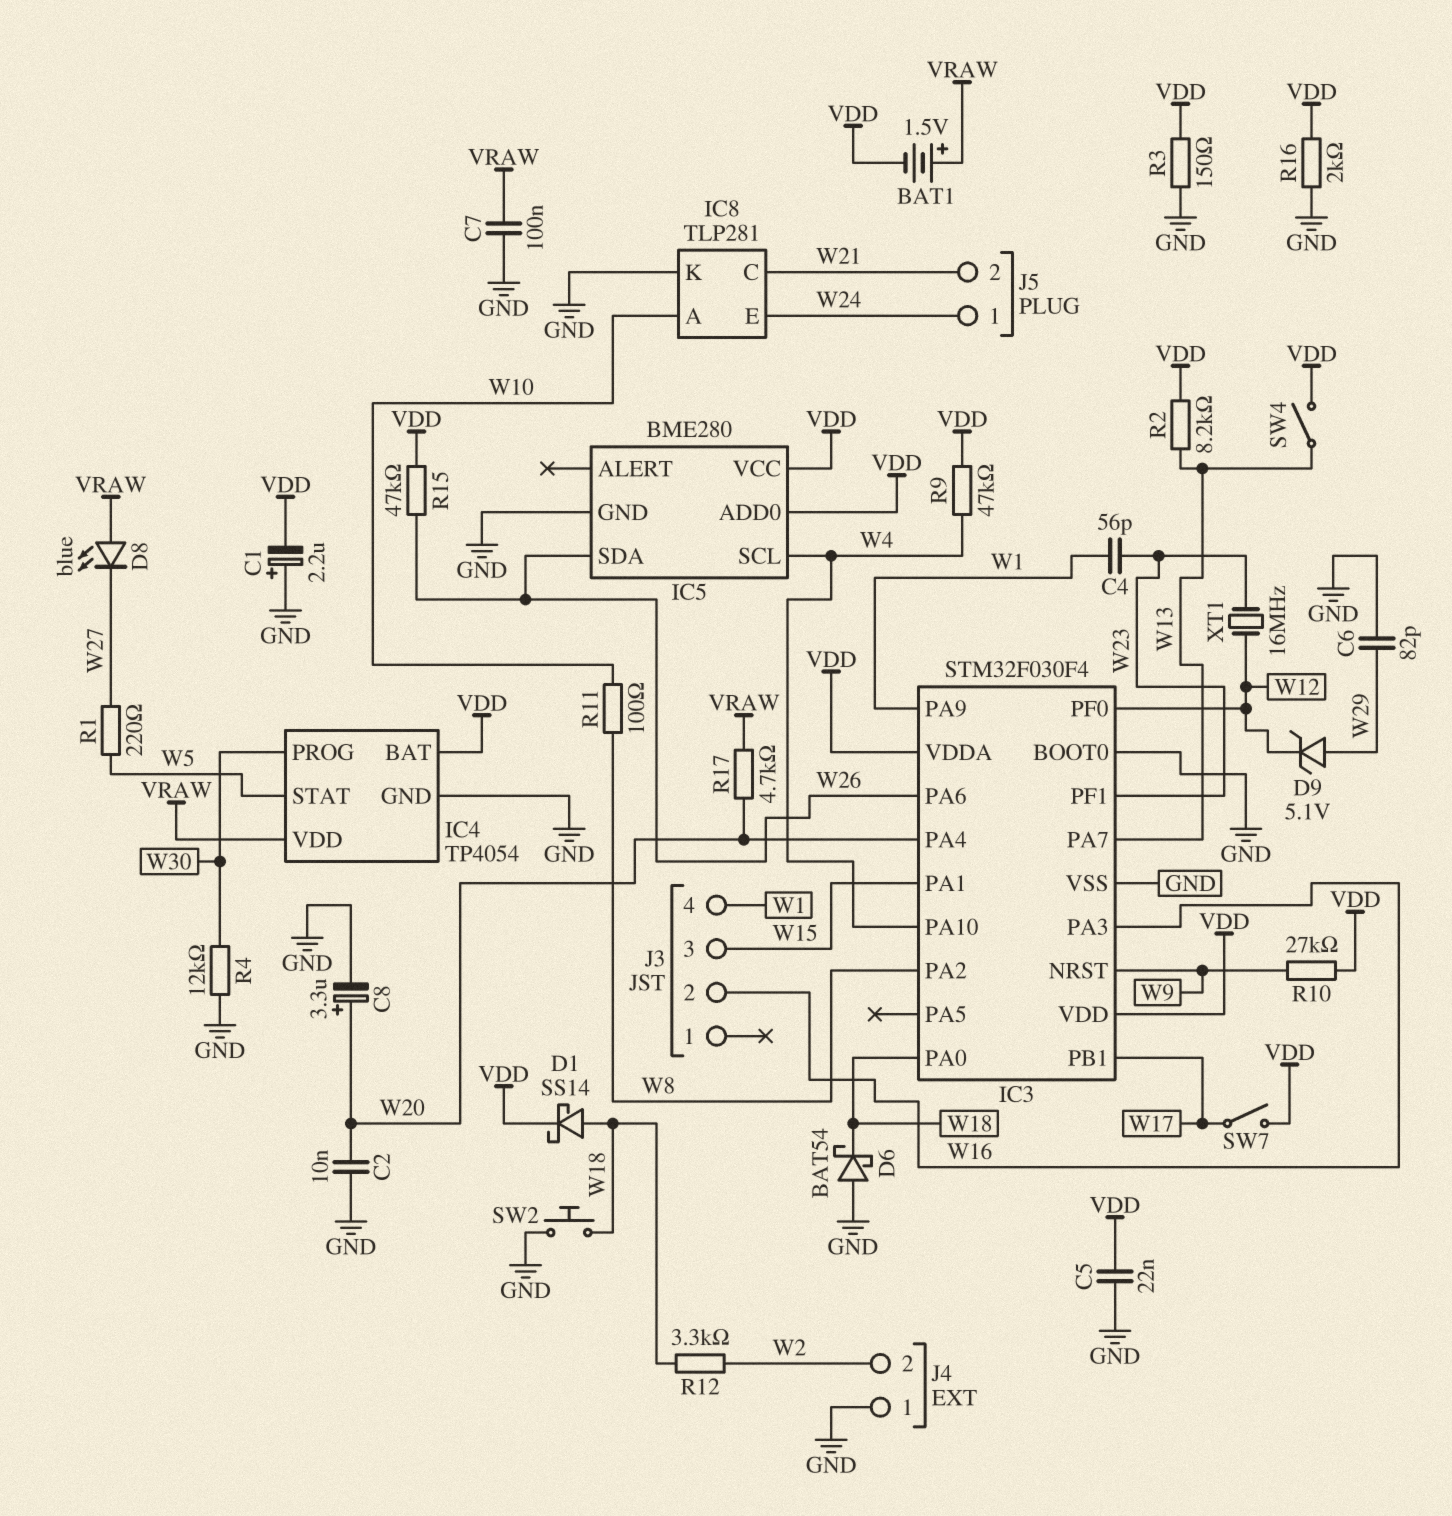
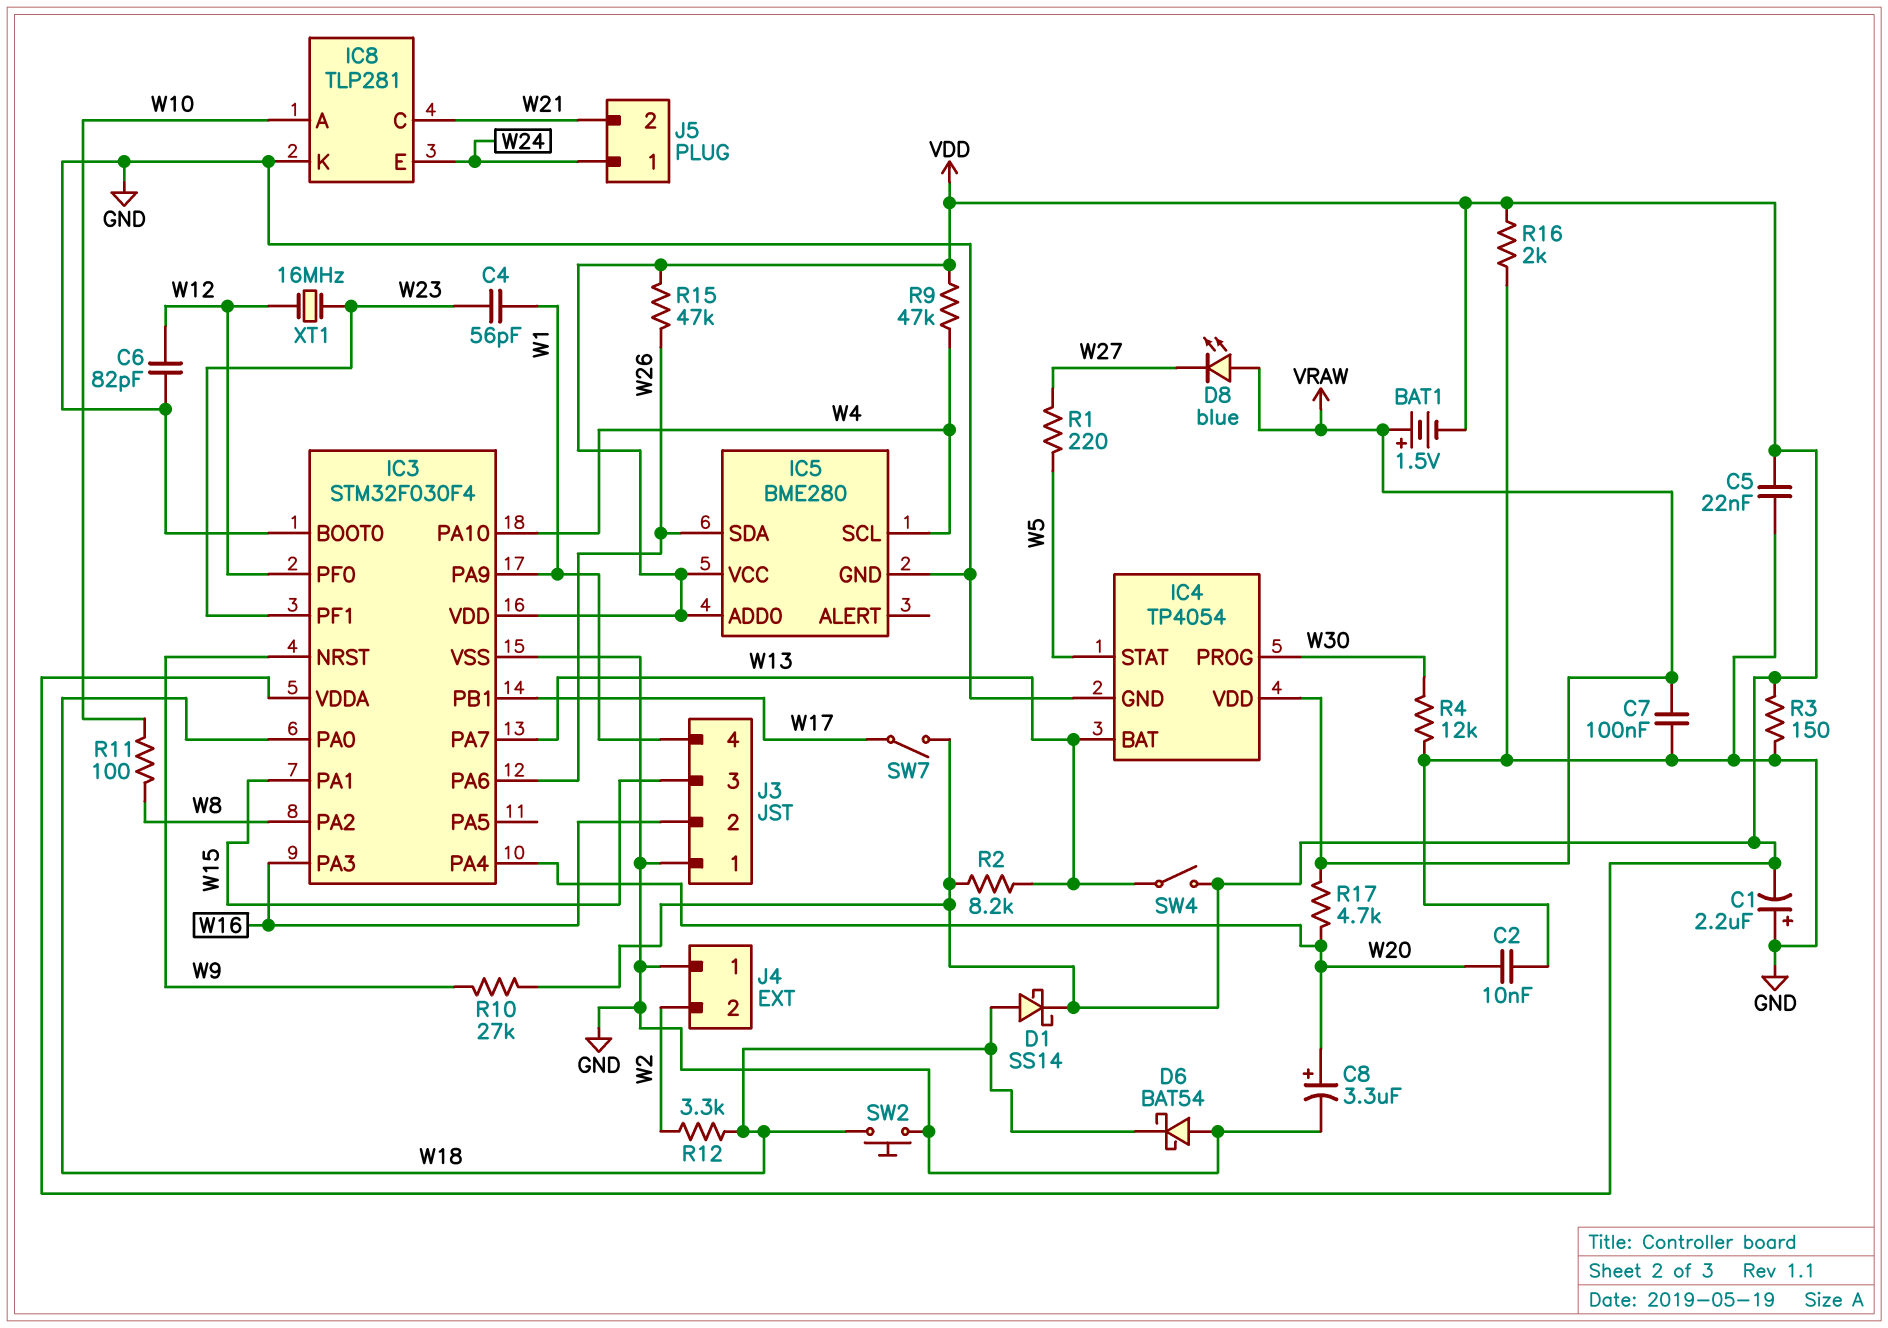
C6: 82pF (GND, W29) -> 82pF (GND, W12)
D9: zener 5.1V (A W29, K W12) -> none
IC4 pin BAT: VDD -> W13
J3 pin 1: none -> GND

